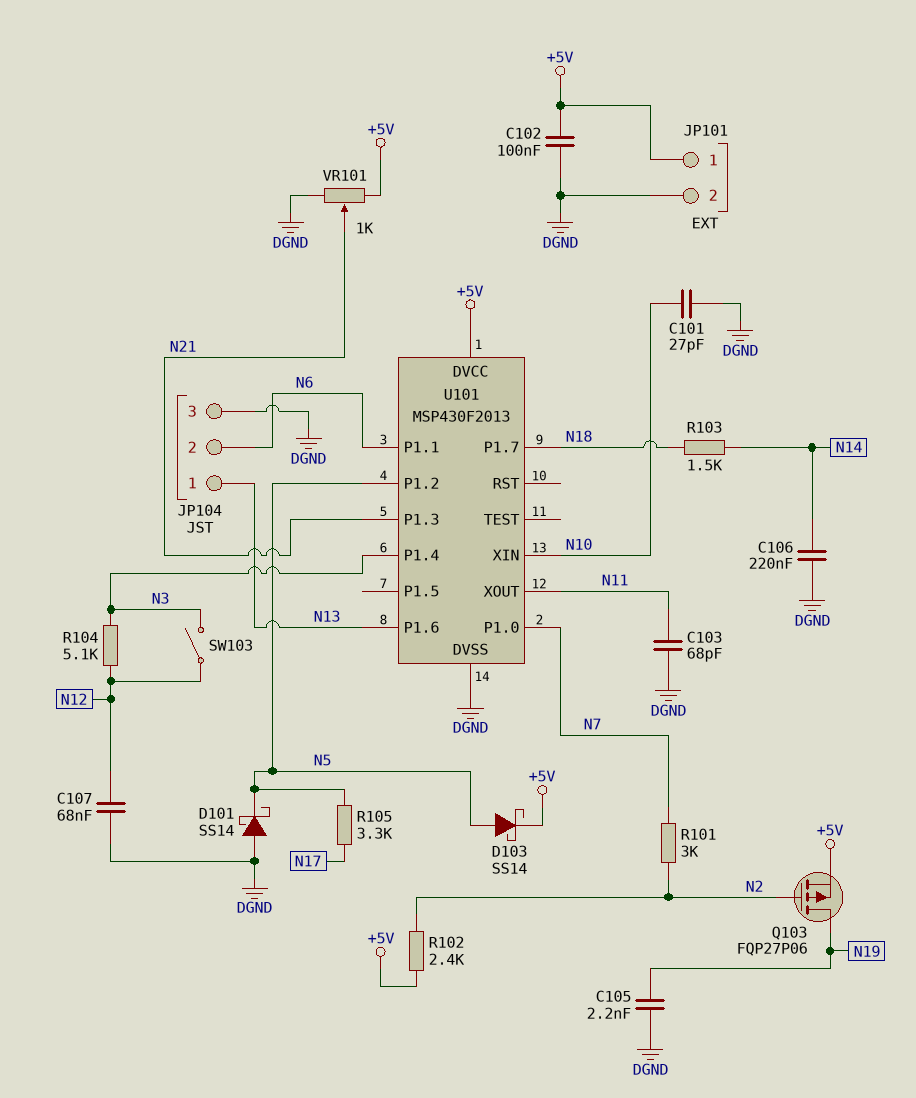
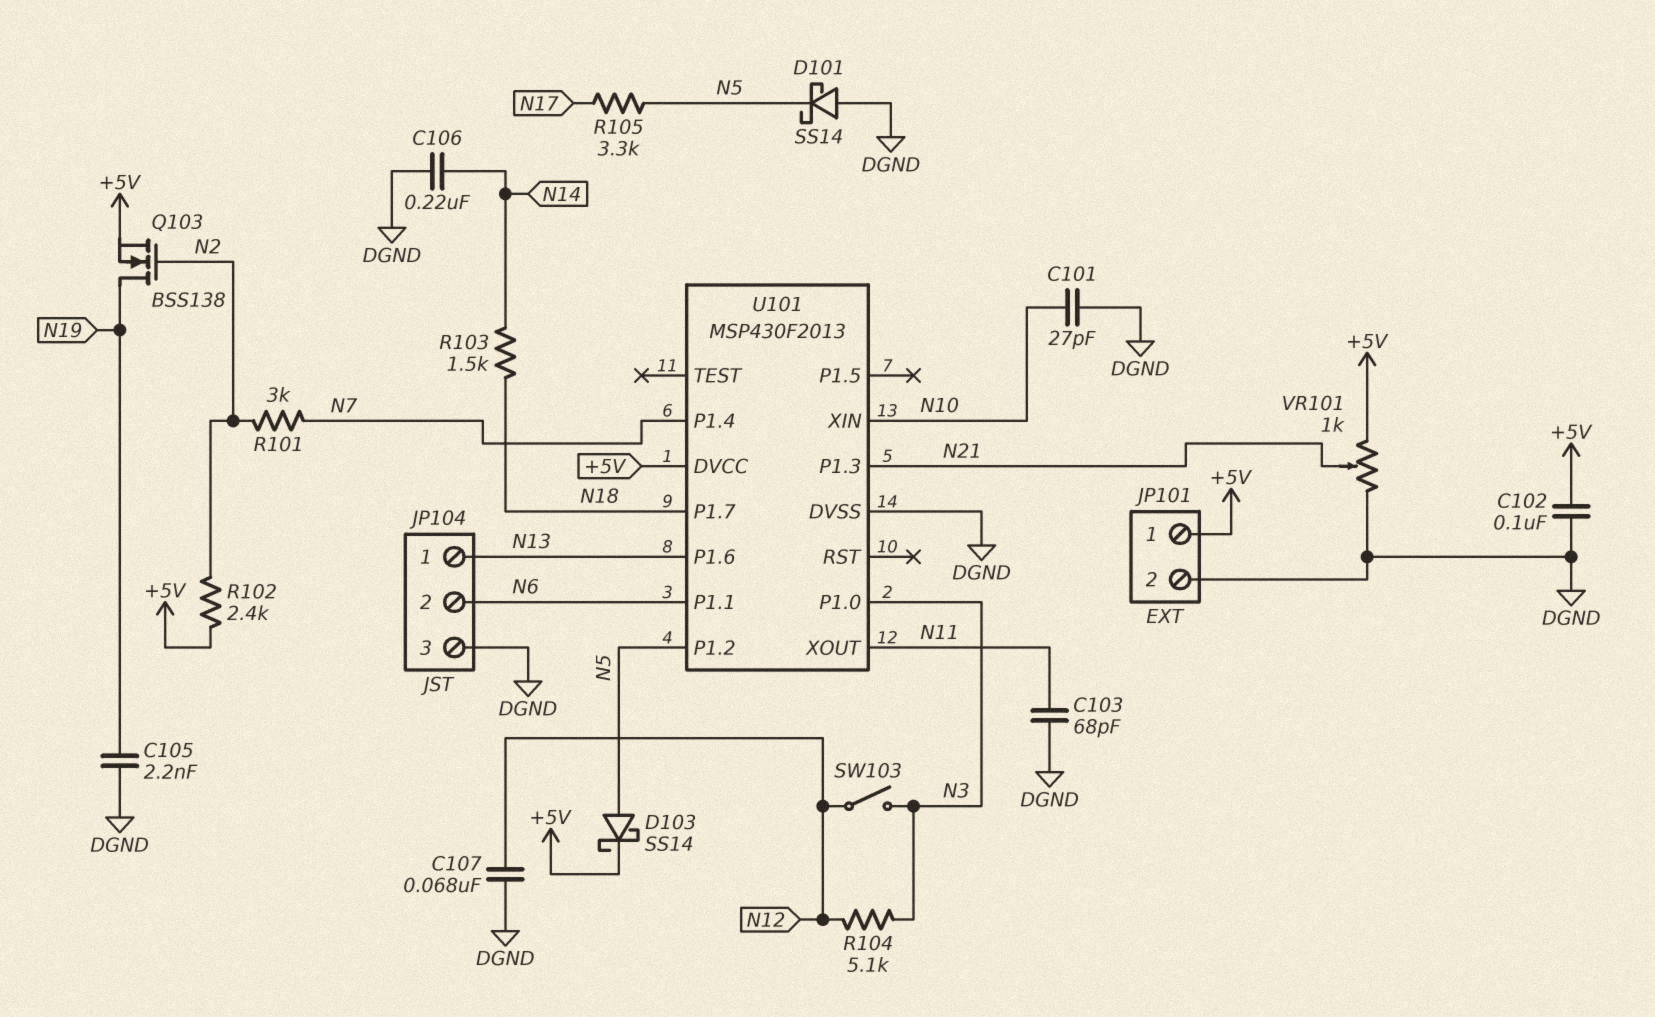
Q103: PMOS FQP27P06 (G N2, D N19, S +5V) -> NMOS BSS138 (G N2, D N19, S +5V)
U101 pin P1.0: N7 -> N3
U101 pin P1.4: N3 -> N7

